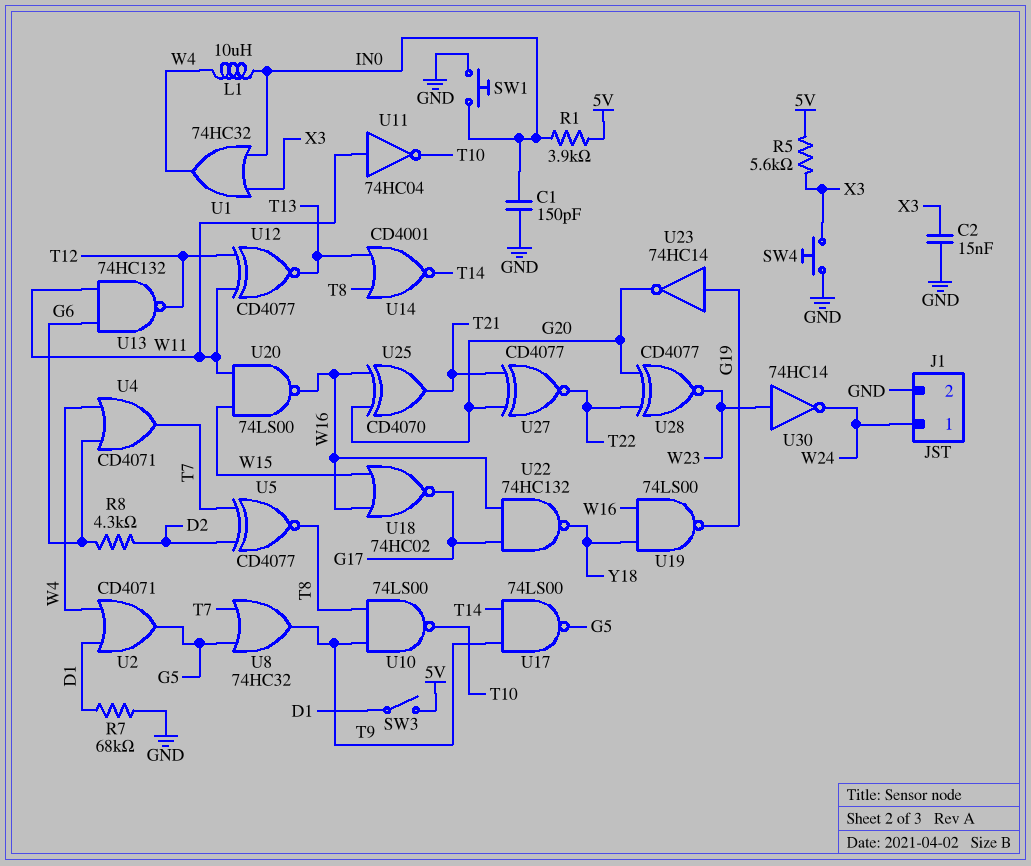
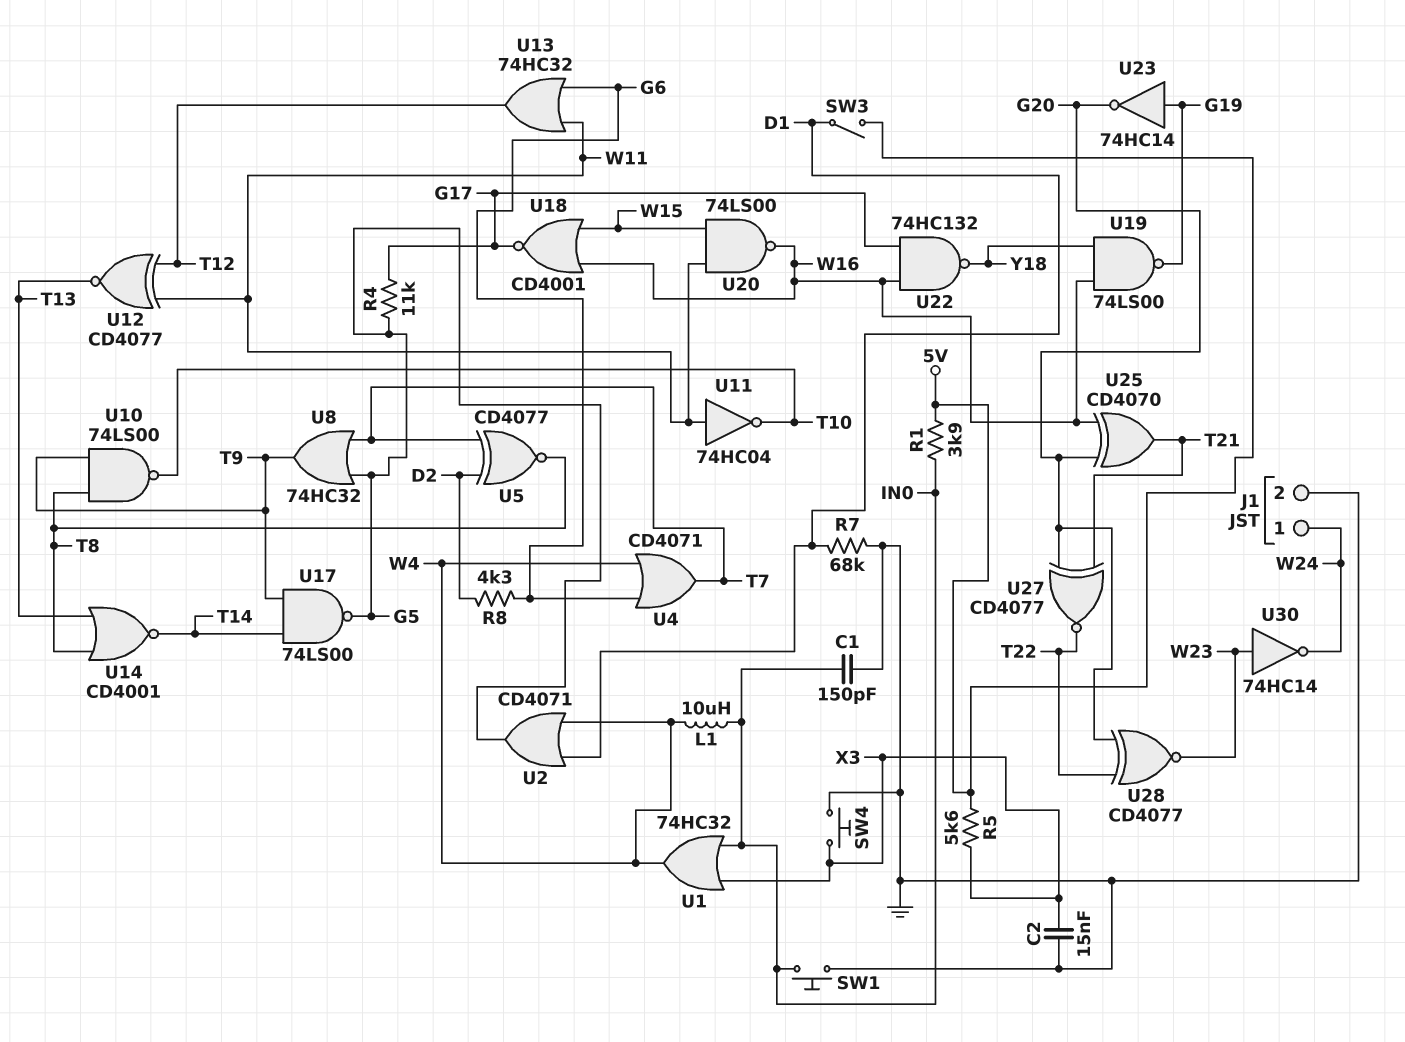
R4: none -> 11k (G5, G17)
U13: NAND 74HC132 (in G6, in W11, out T12) -> OR 74HC32 (in G6, in W11, out T12)
U18: NOR 74HC02 (in W15, in W16, out G17) -> NOR CD4001 (in W15, in W16, out G17)

